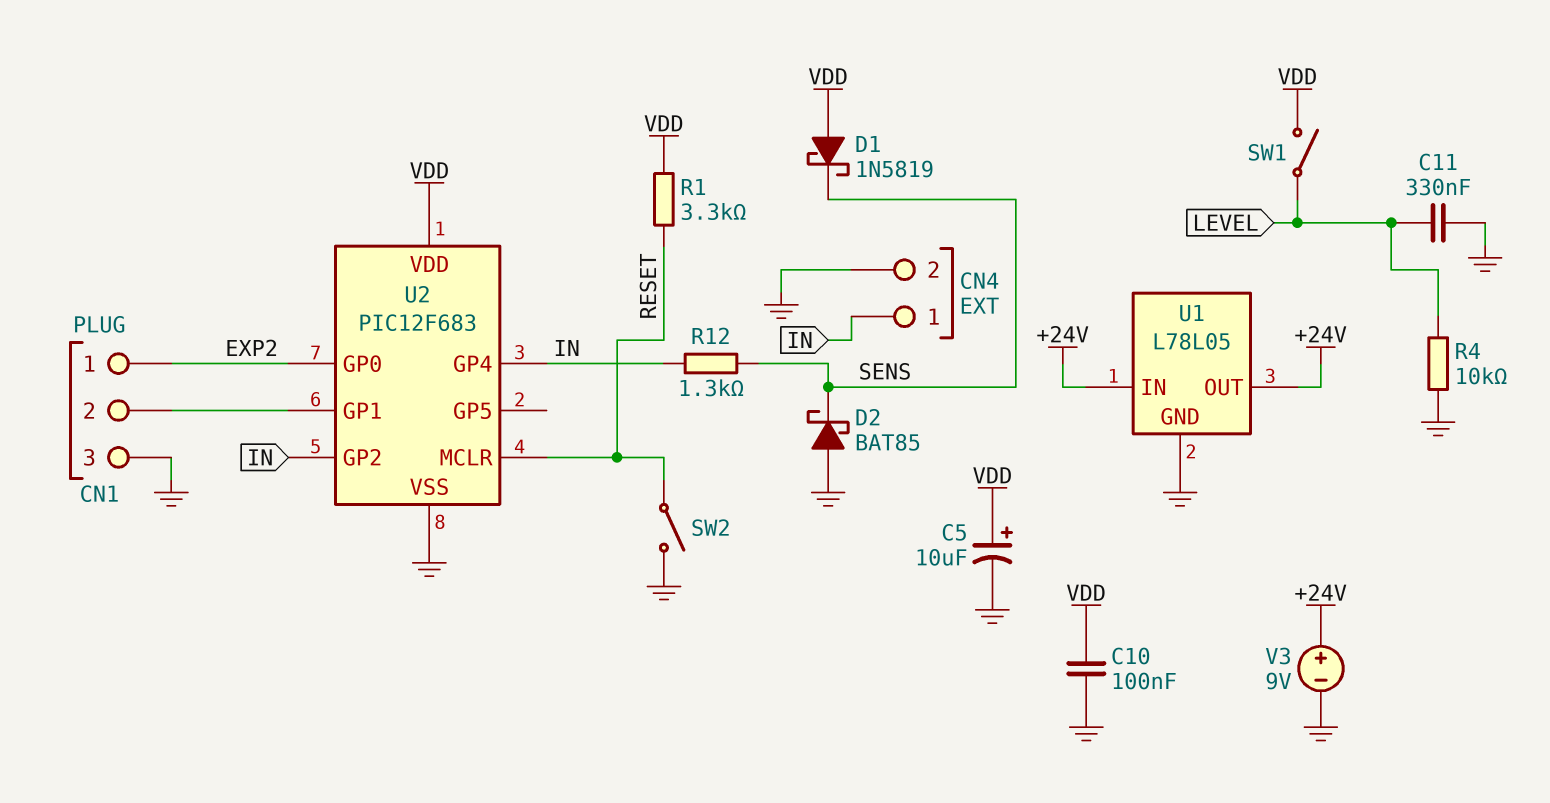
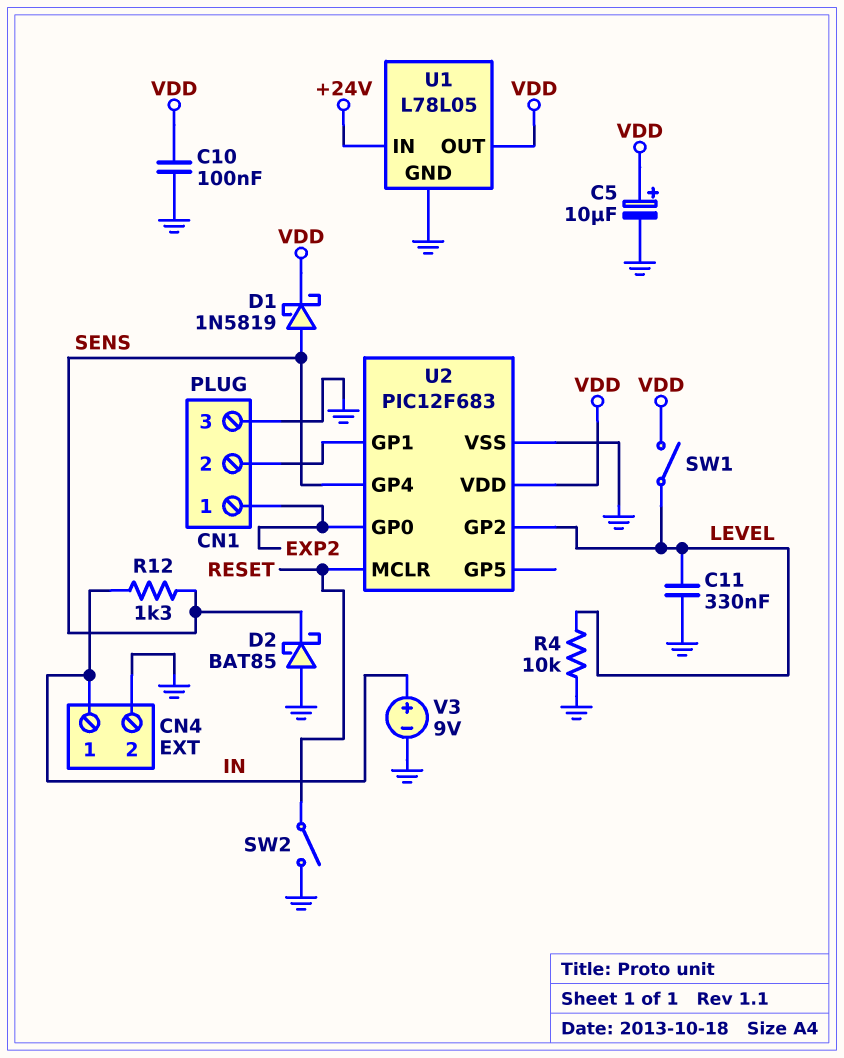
D1: schottky 1N5819 (A VDD, K SENS) -> schottky 1N5819 (A SENS, K VDD)
R1: 3.3k (RESET, VDD) -> none
U1 pin OUT: +24V -> VDD
U2 pin GP2: IN -> LEVEL
U2 pin GP4: IN -> SENS
V3: 9V (plus +24V, minus GND) -> 9V (plus IN, minus GND)

